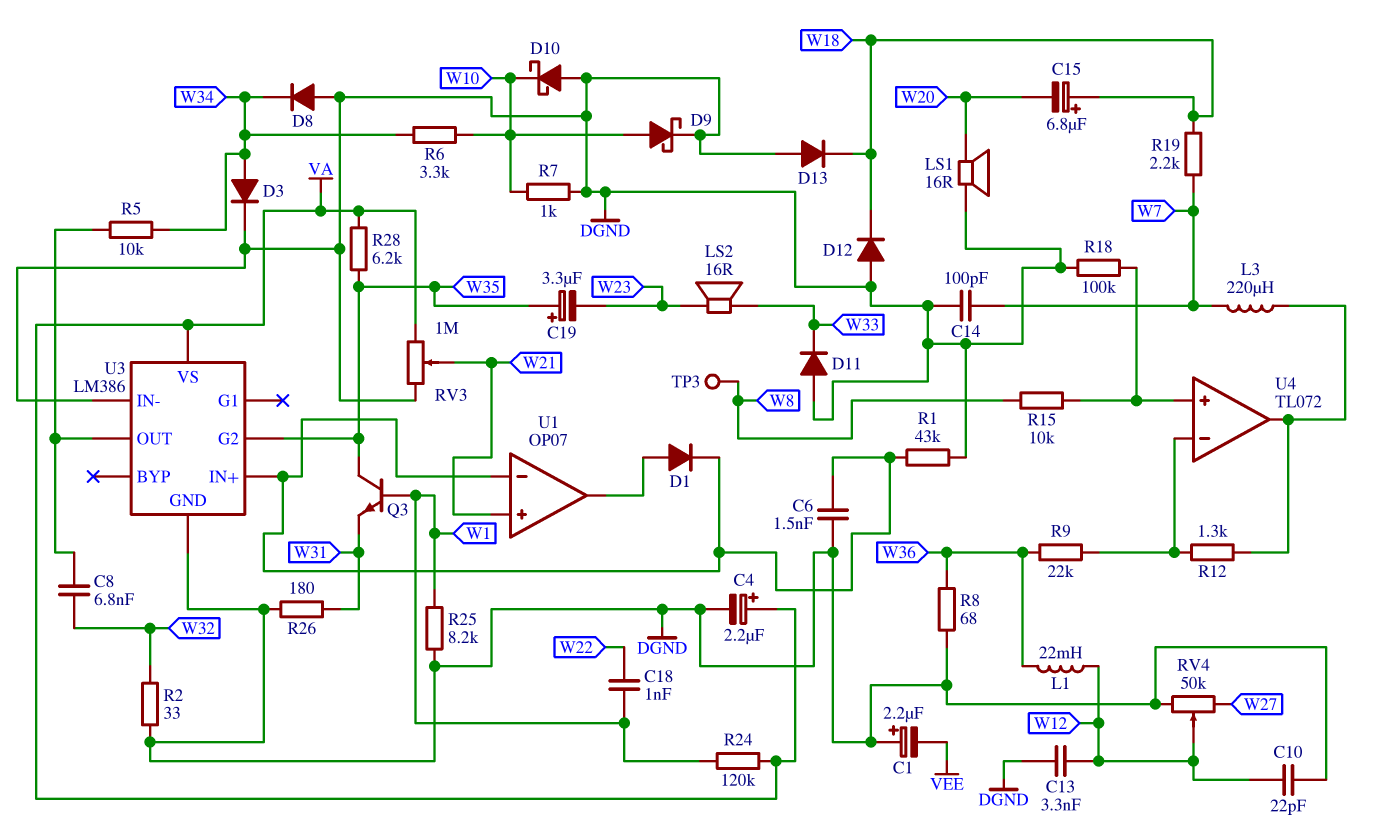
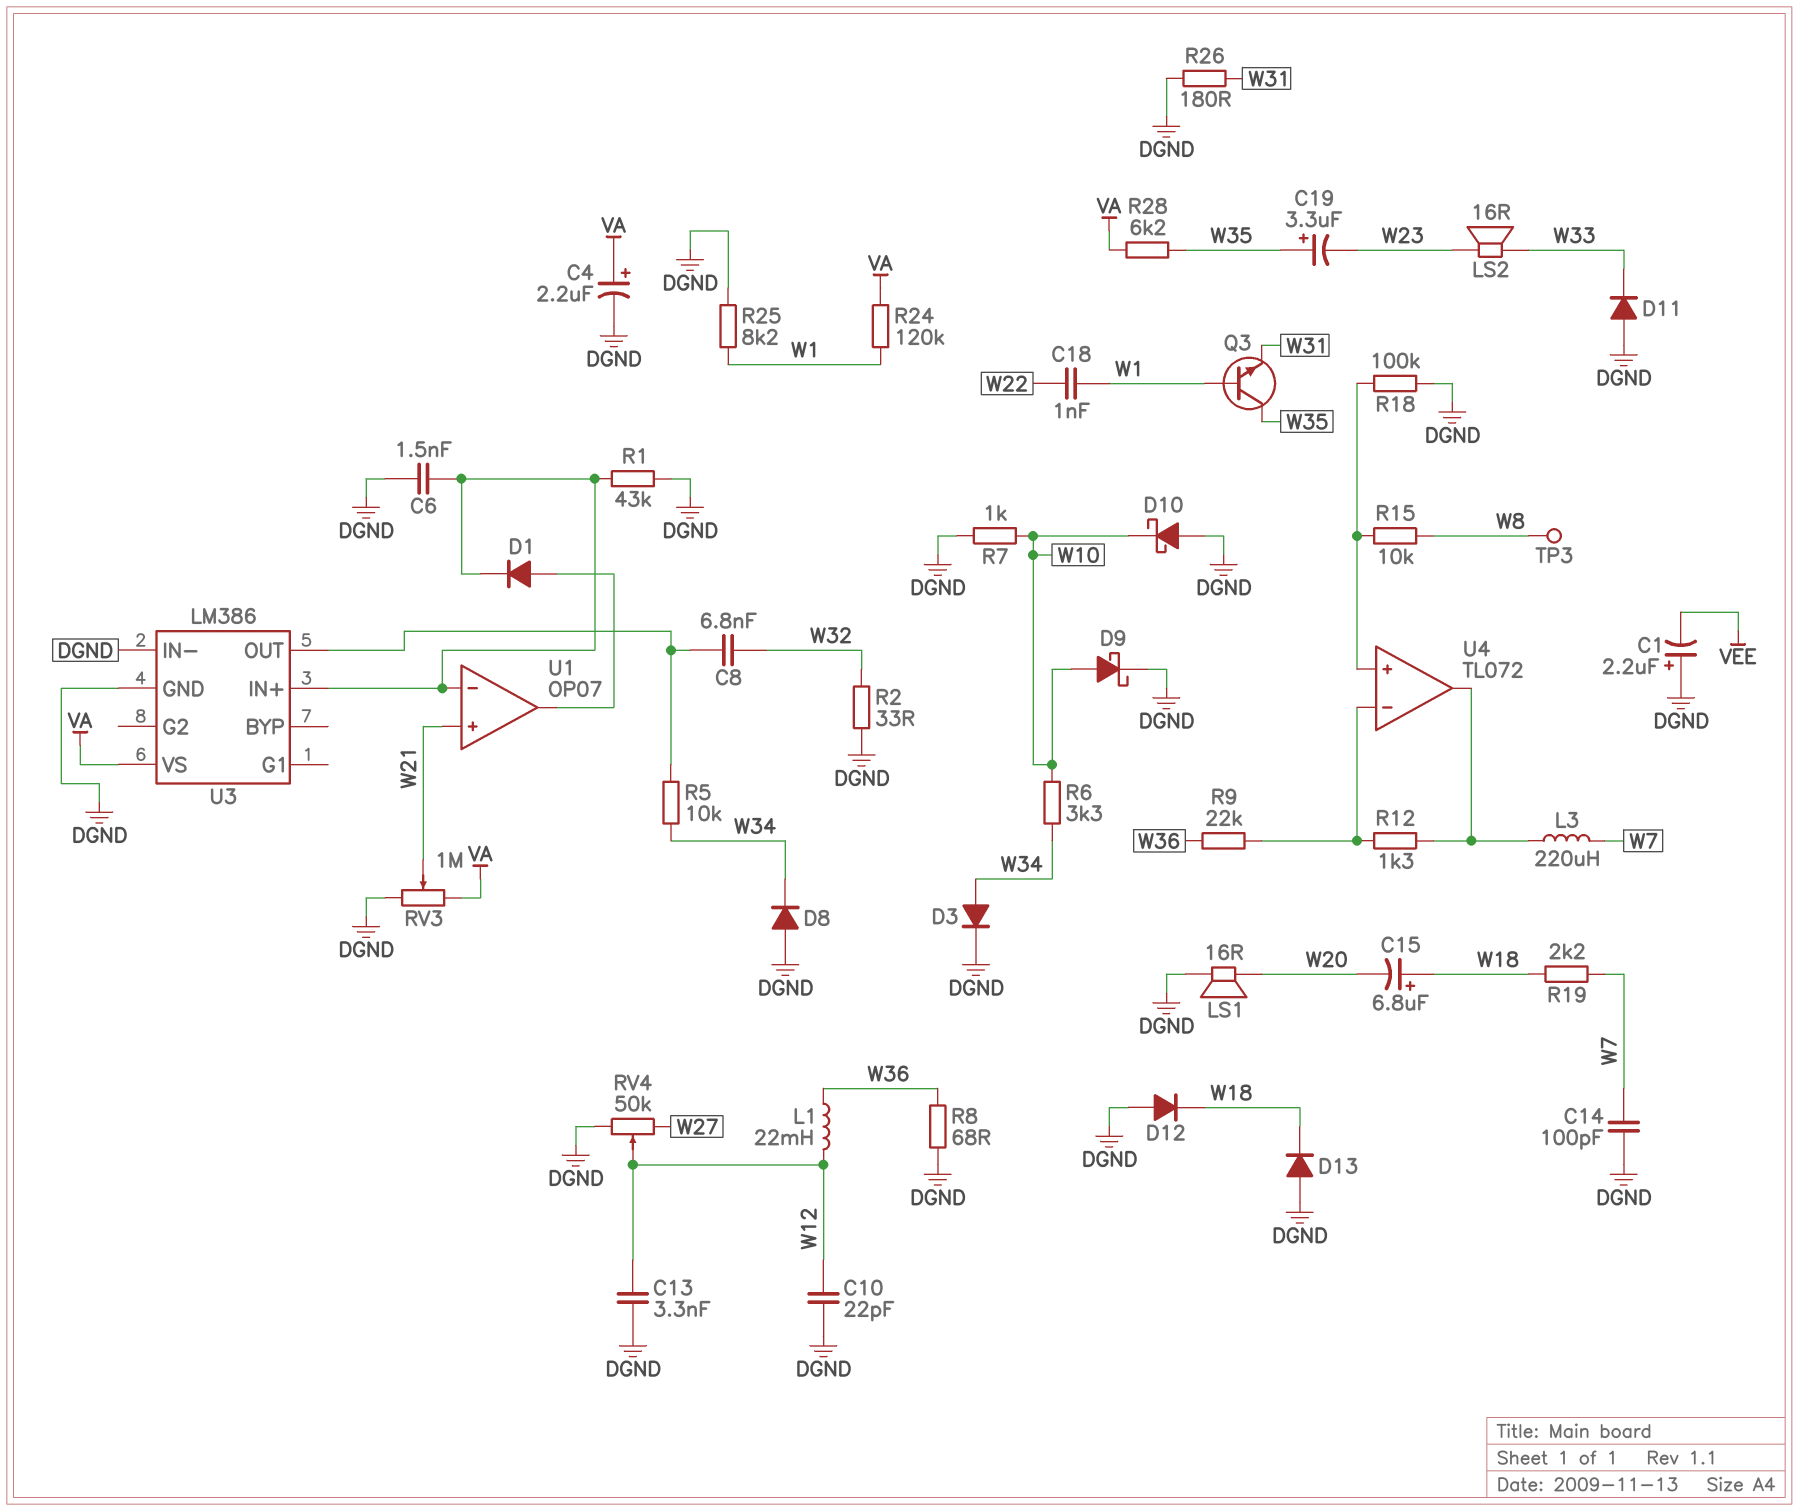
U3 pin G2: W35 -> none

